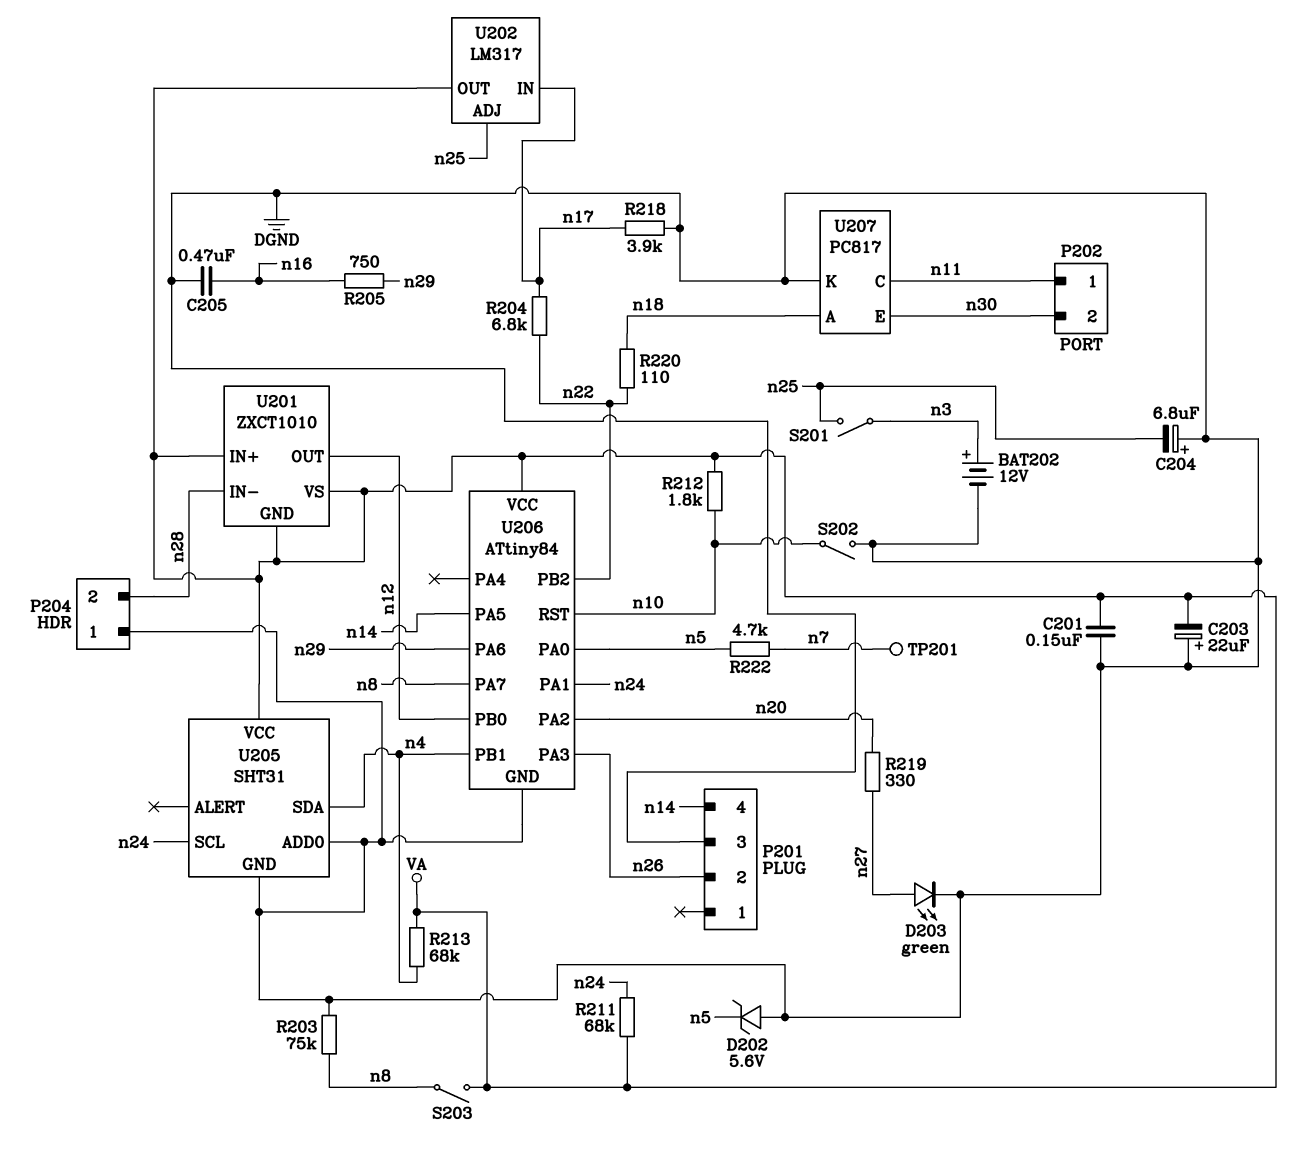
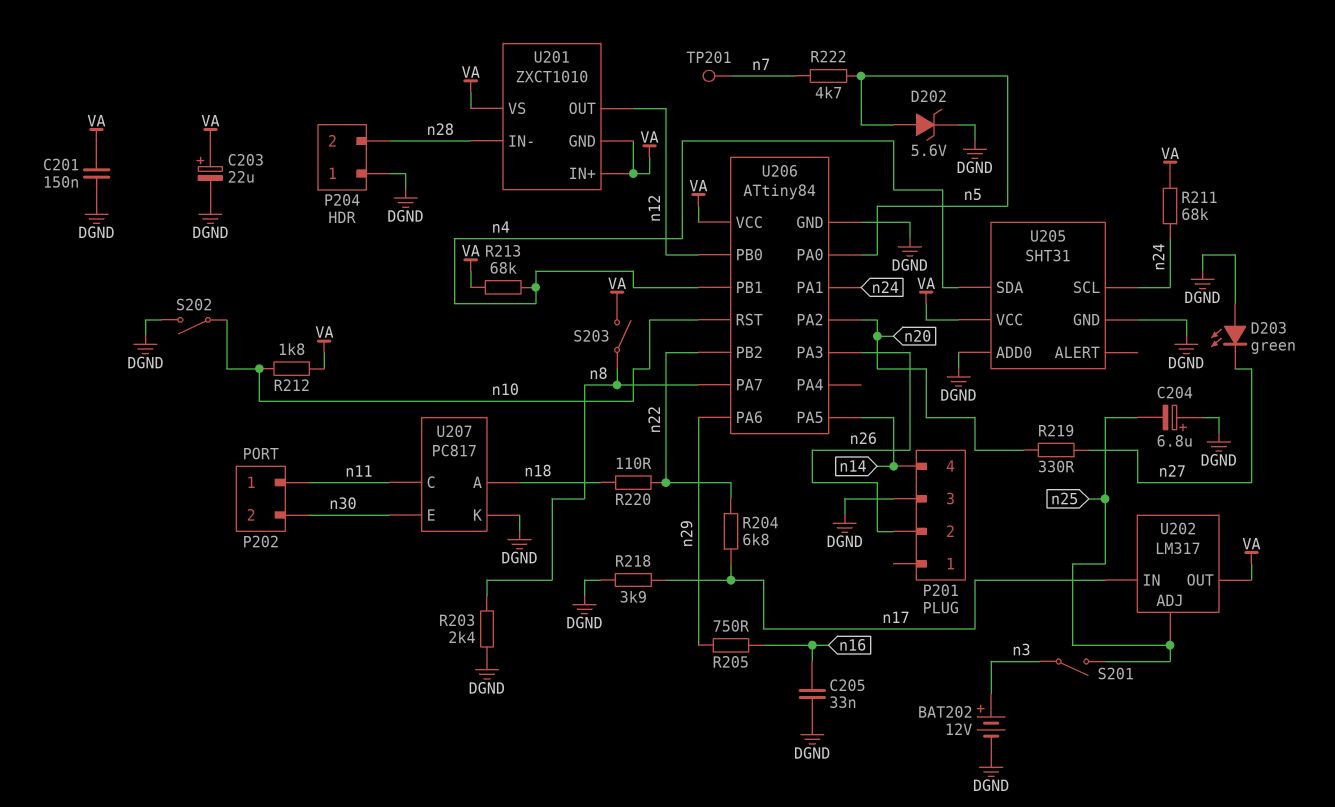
C203: 22uF (plus DGND, minus VA) -> 22uF (plus VA, minus DGND)
C205: 470nF (DGND, n16) -> 33nF (DGND, n16)
D202: zener 5.6V (A DGND, K n5) -> zener 5.6V (A n5, K DGND)
D203: LED green (A n27, K DGND) -> LED green (A DGND, K n27)
R203: 75k (DGND, n8) -> 2.4k (DGND, n8)

